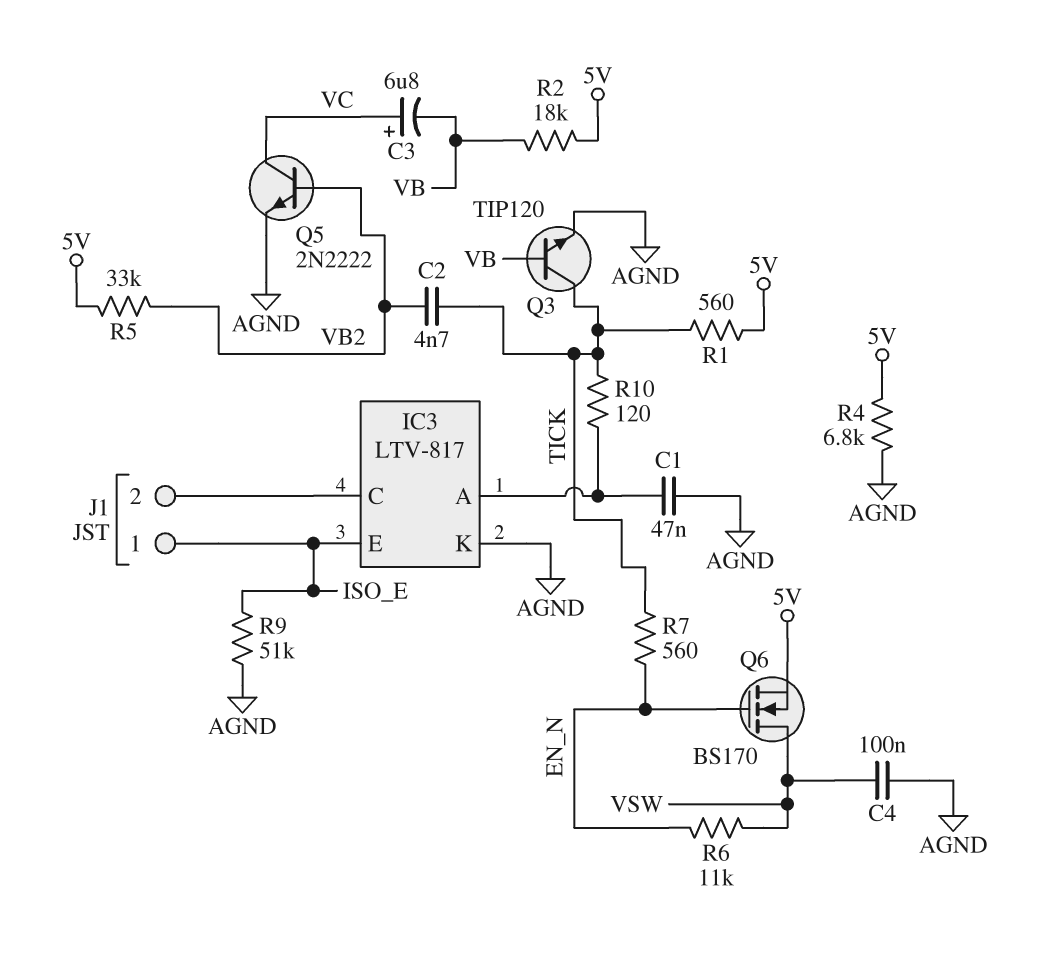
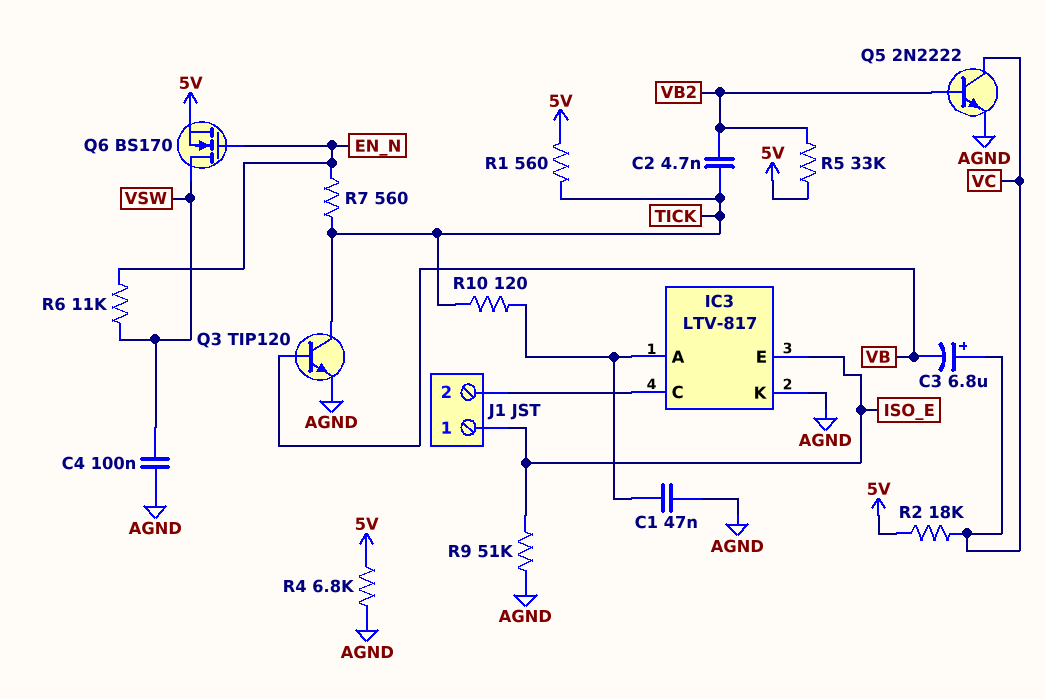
R2: 18k (5V, VB) -> 18k (5V, VC)

